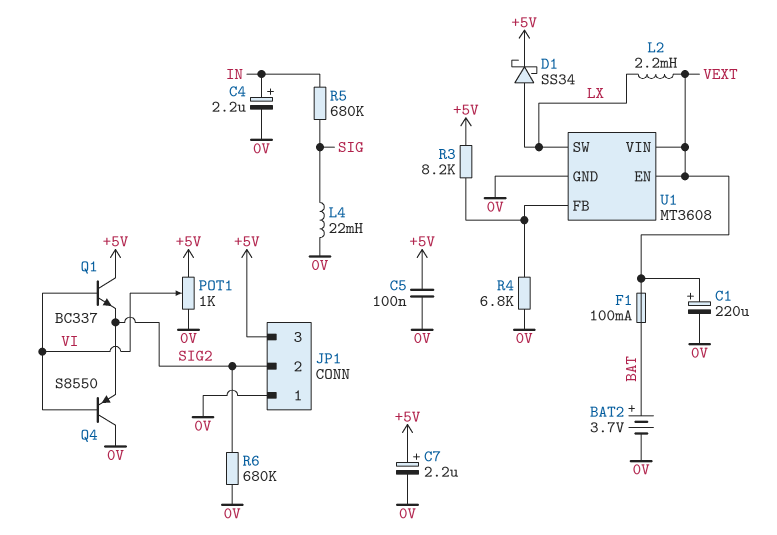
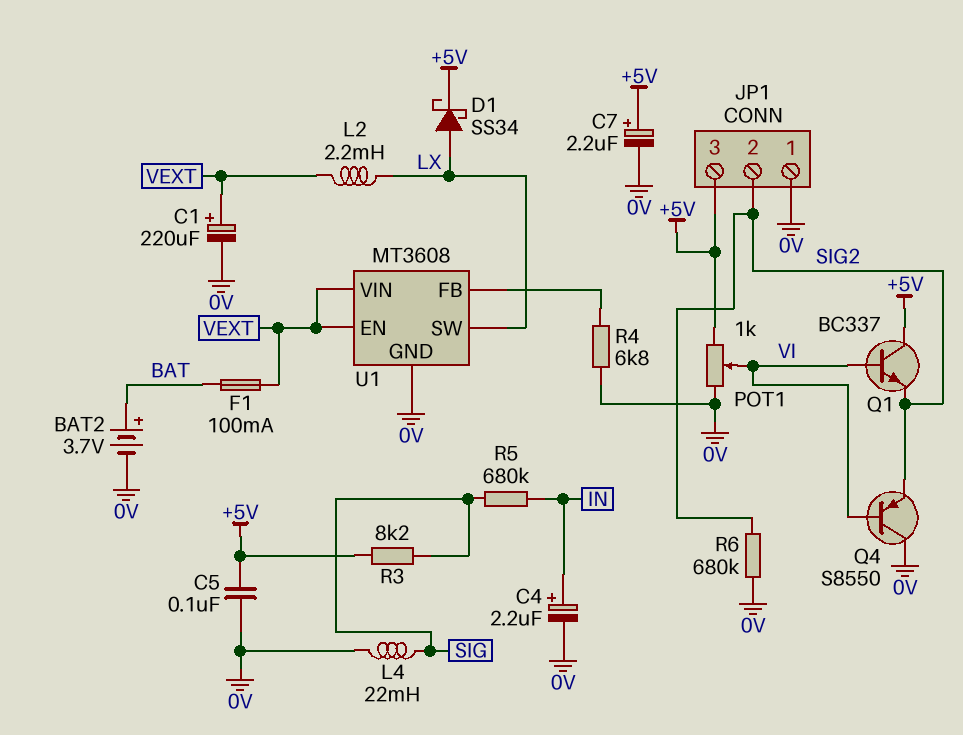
R3: 8.2k (+5V, U1/FB) -> 8.2k (+5V, SIG)

